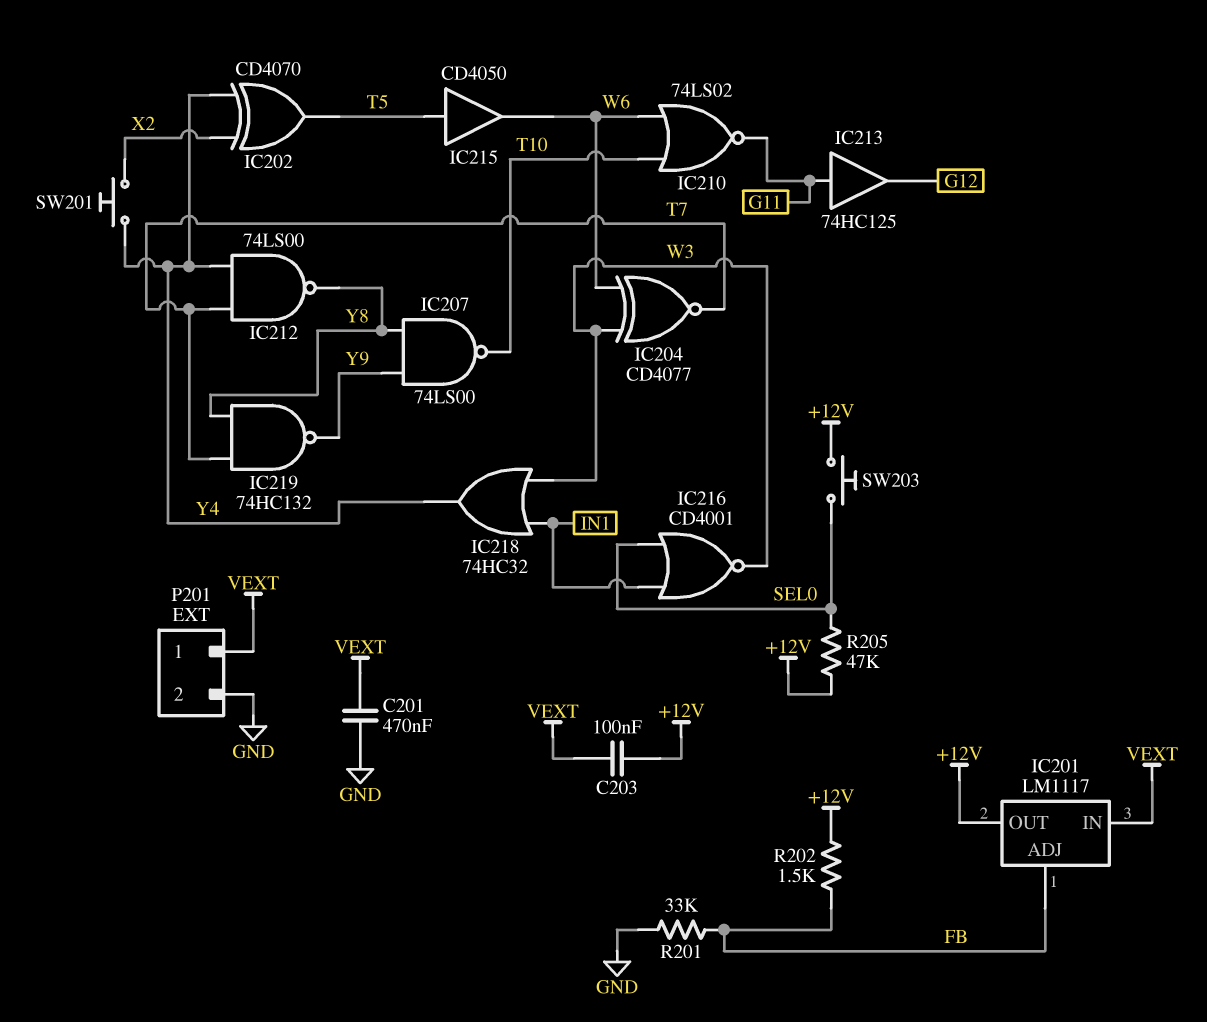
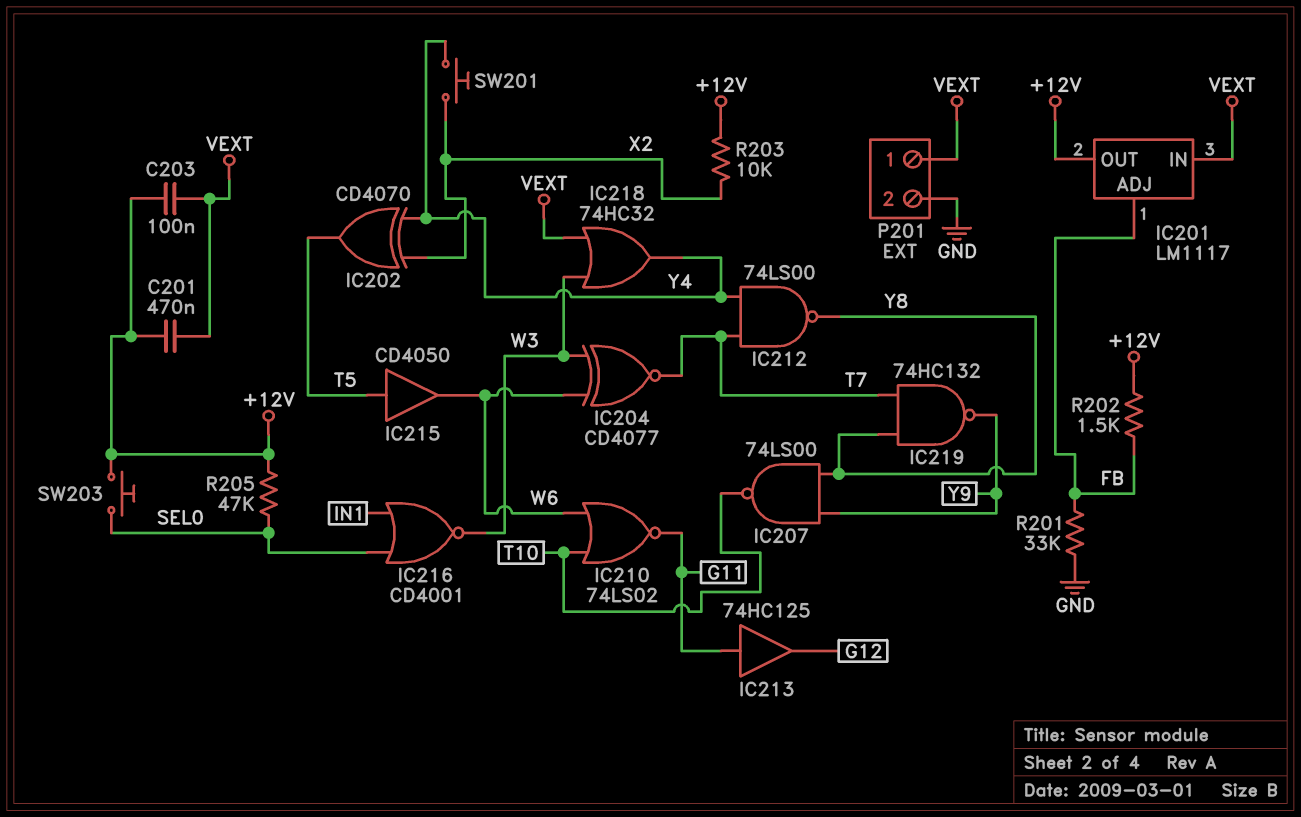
C201: 470nF (GND, VEXT) -> 470nF (+12V, VEXT)
IC218: OR 74HC32 (in IN1, in W3, out Y4) -> OR 74HC32 (in VEXT, in W3, out Y4)
R203: none -> 10k (+12V, X2)

